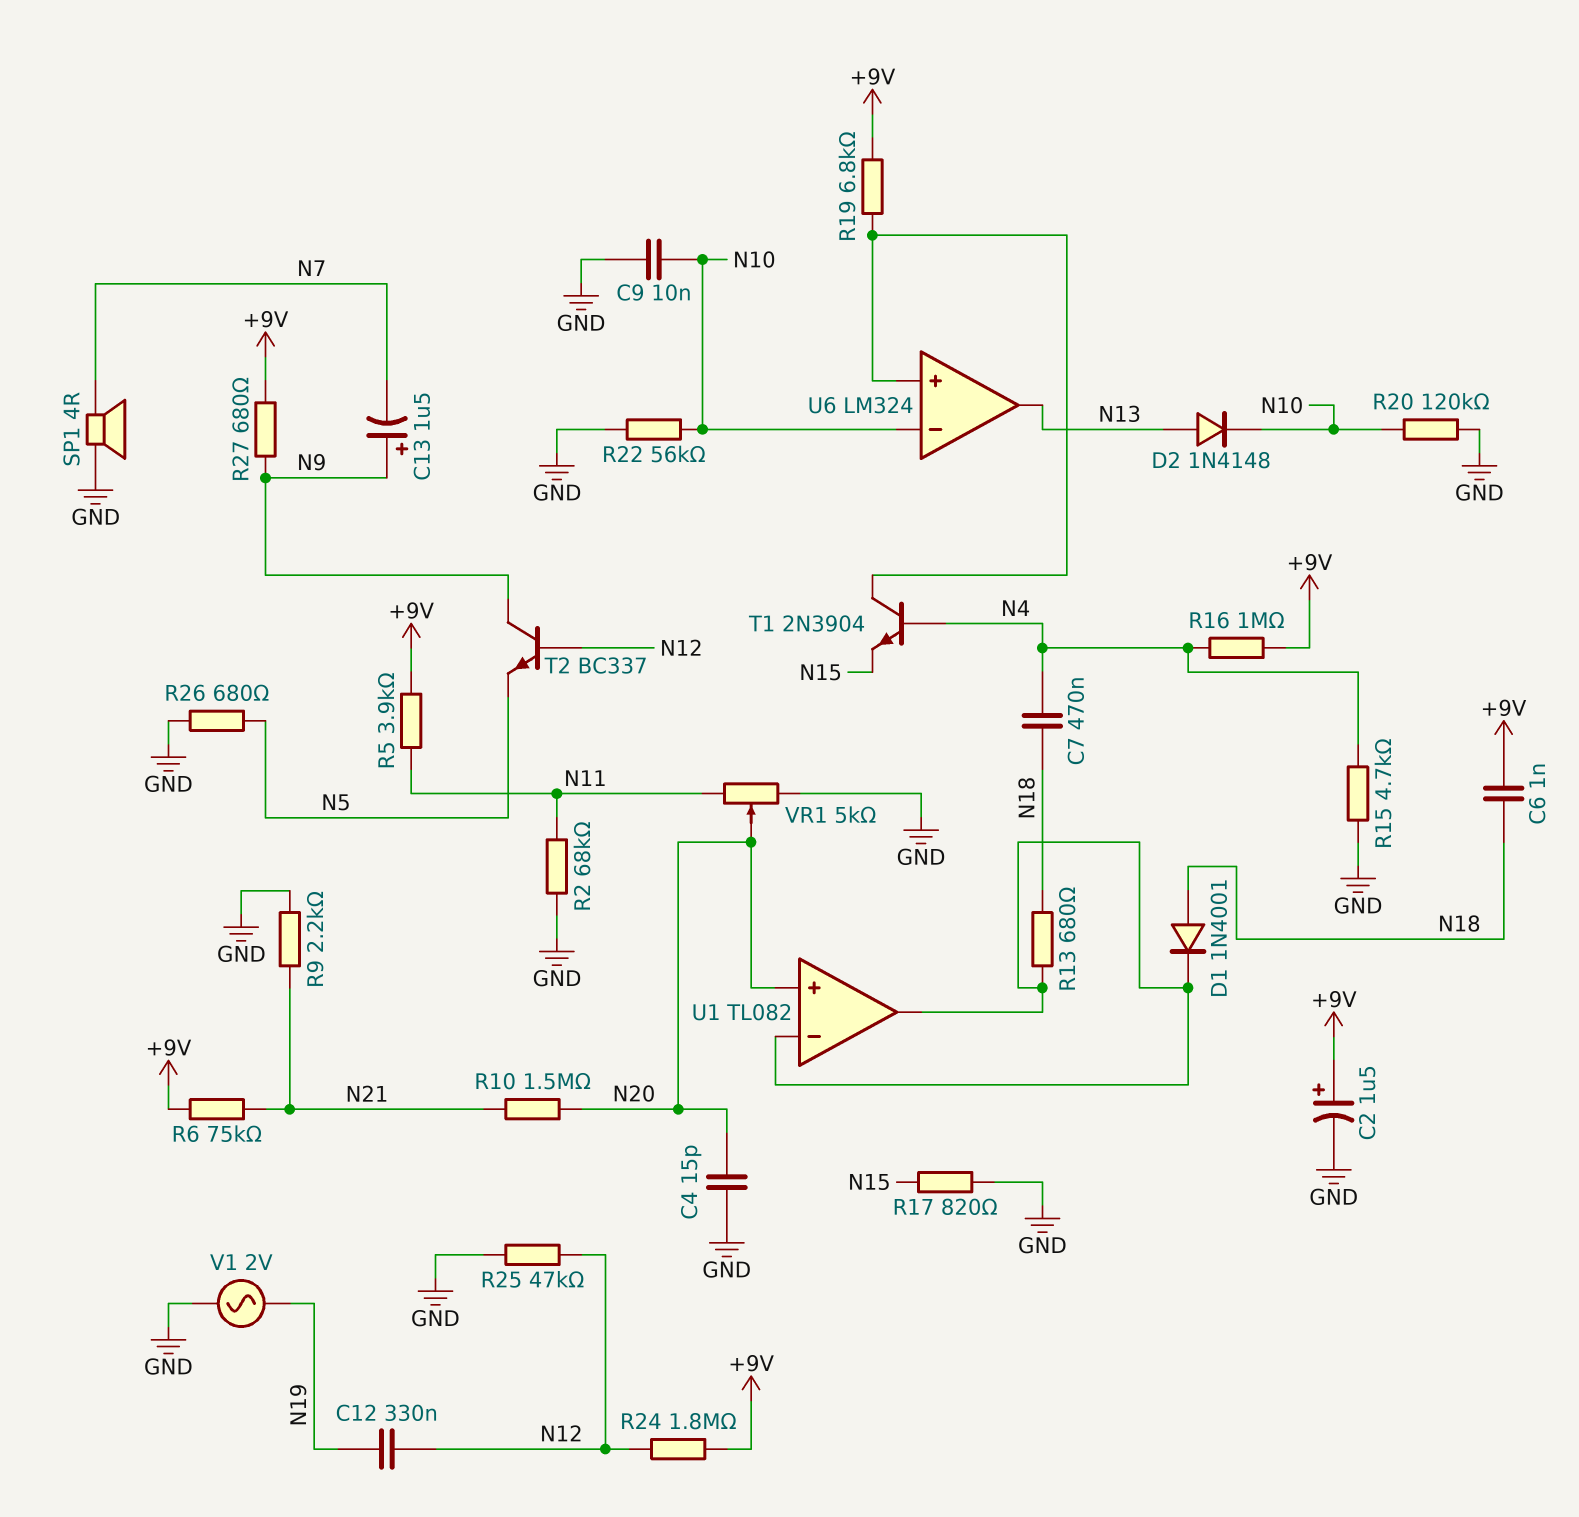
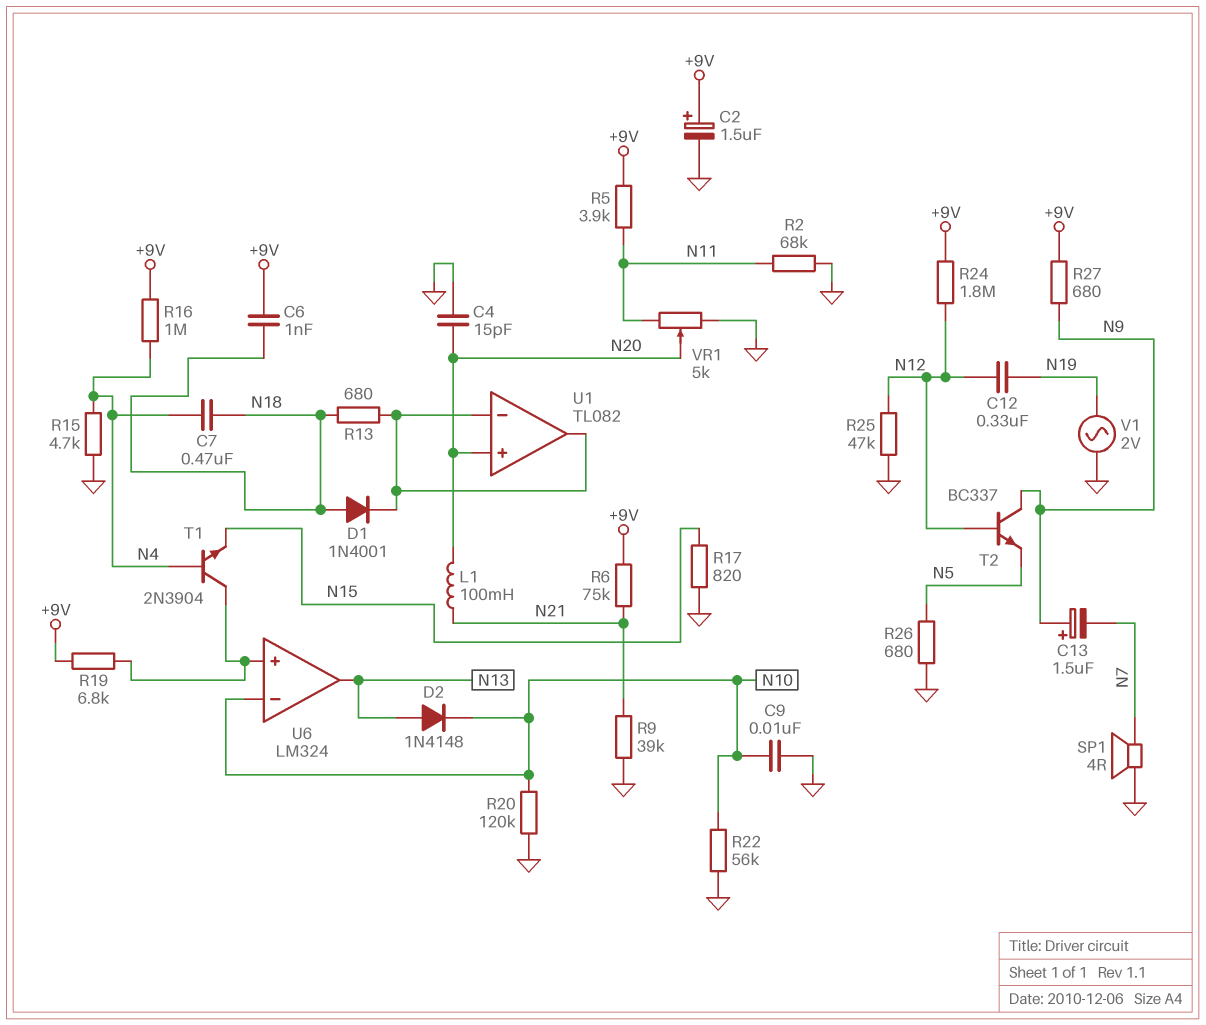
L1: none -> 100mH (N20, N21)
R9: 2.2k (GND, N21) -> 39k (GND, N21)
R10: 1.5M (N20, N21) -> none

